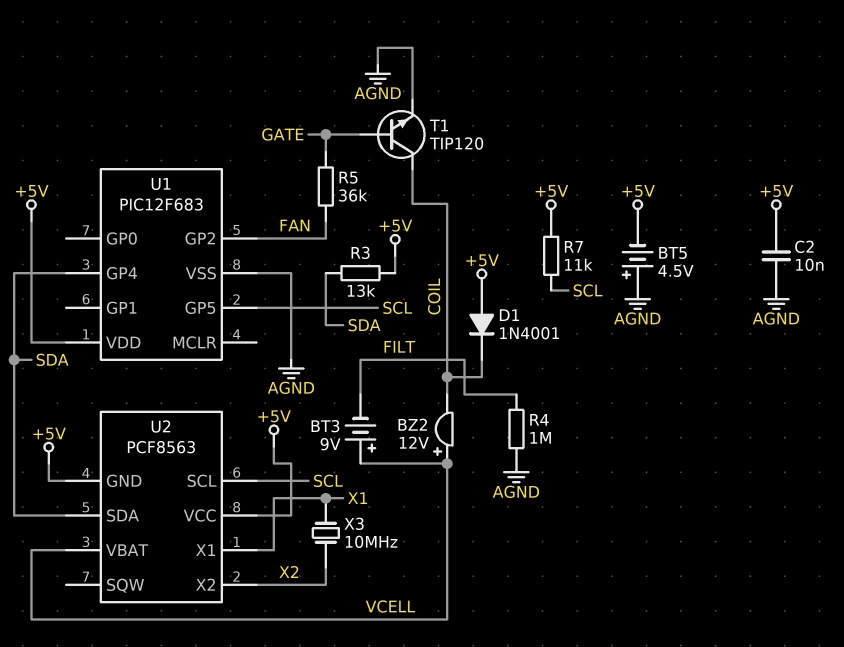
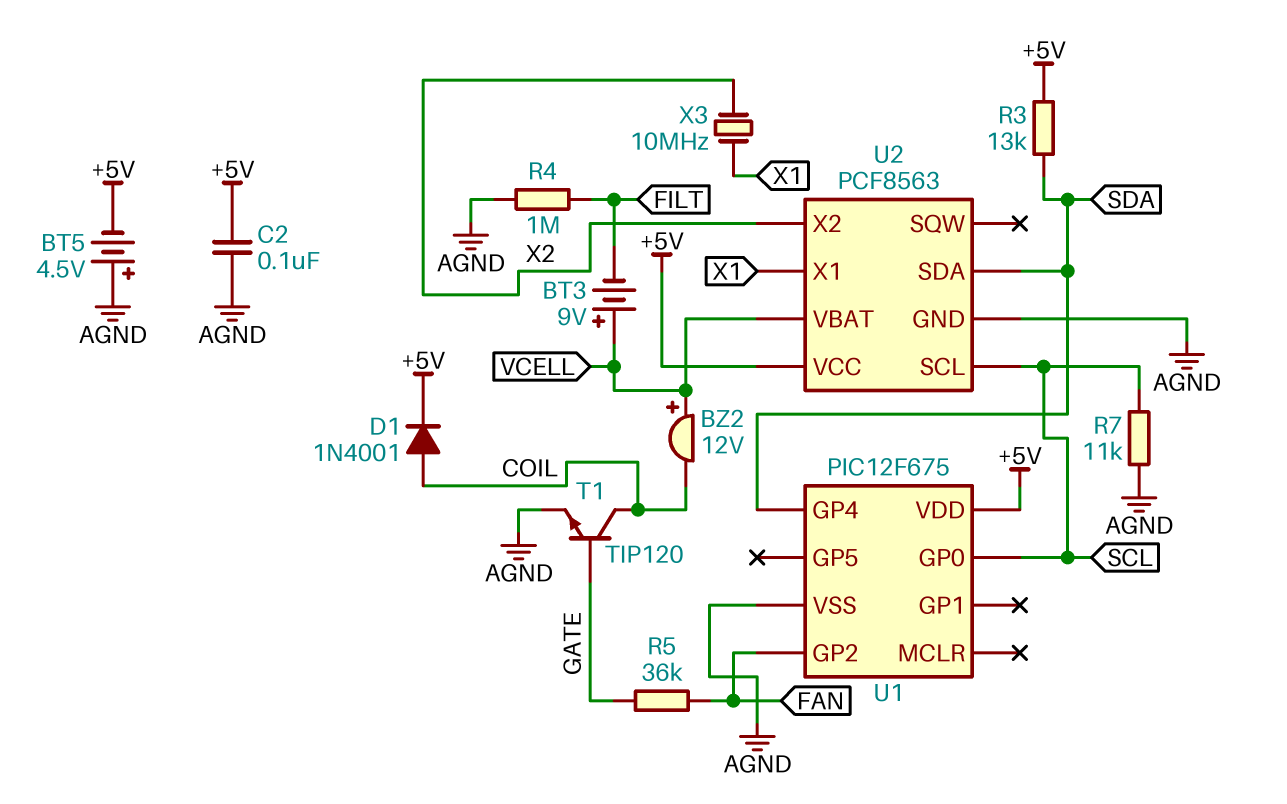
C2: 10nF (+5V, AGND) -> 100nF (+5V, AGND)
D1: diode 1N4001 (A +5V, K COIL) -> diode 1N4001 (A COIL, K +5V)
R7: 11k (+5V, SCL) -> 11k (AGND, SCL)
U1: PIC12F683 -> PIC12F675
U1 pin GP0: none -> SCL
U1 pin GP5: SCL -> none
U2 pin GND: +5V -> AGND

